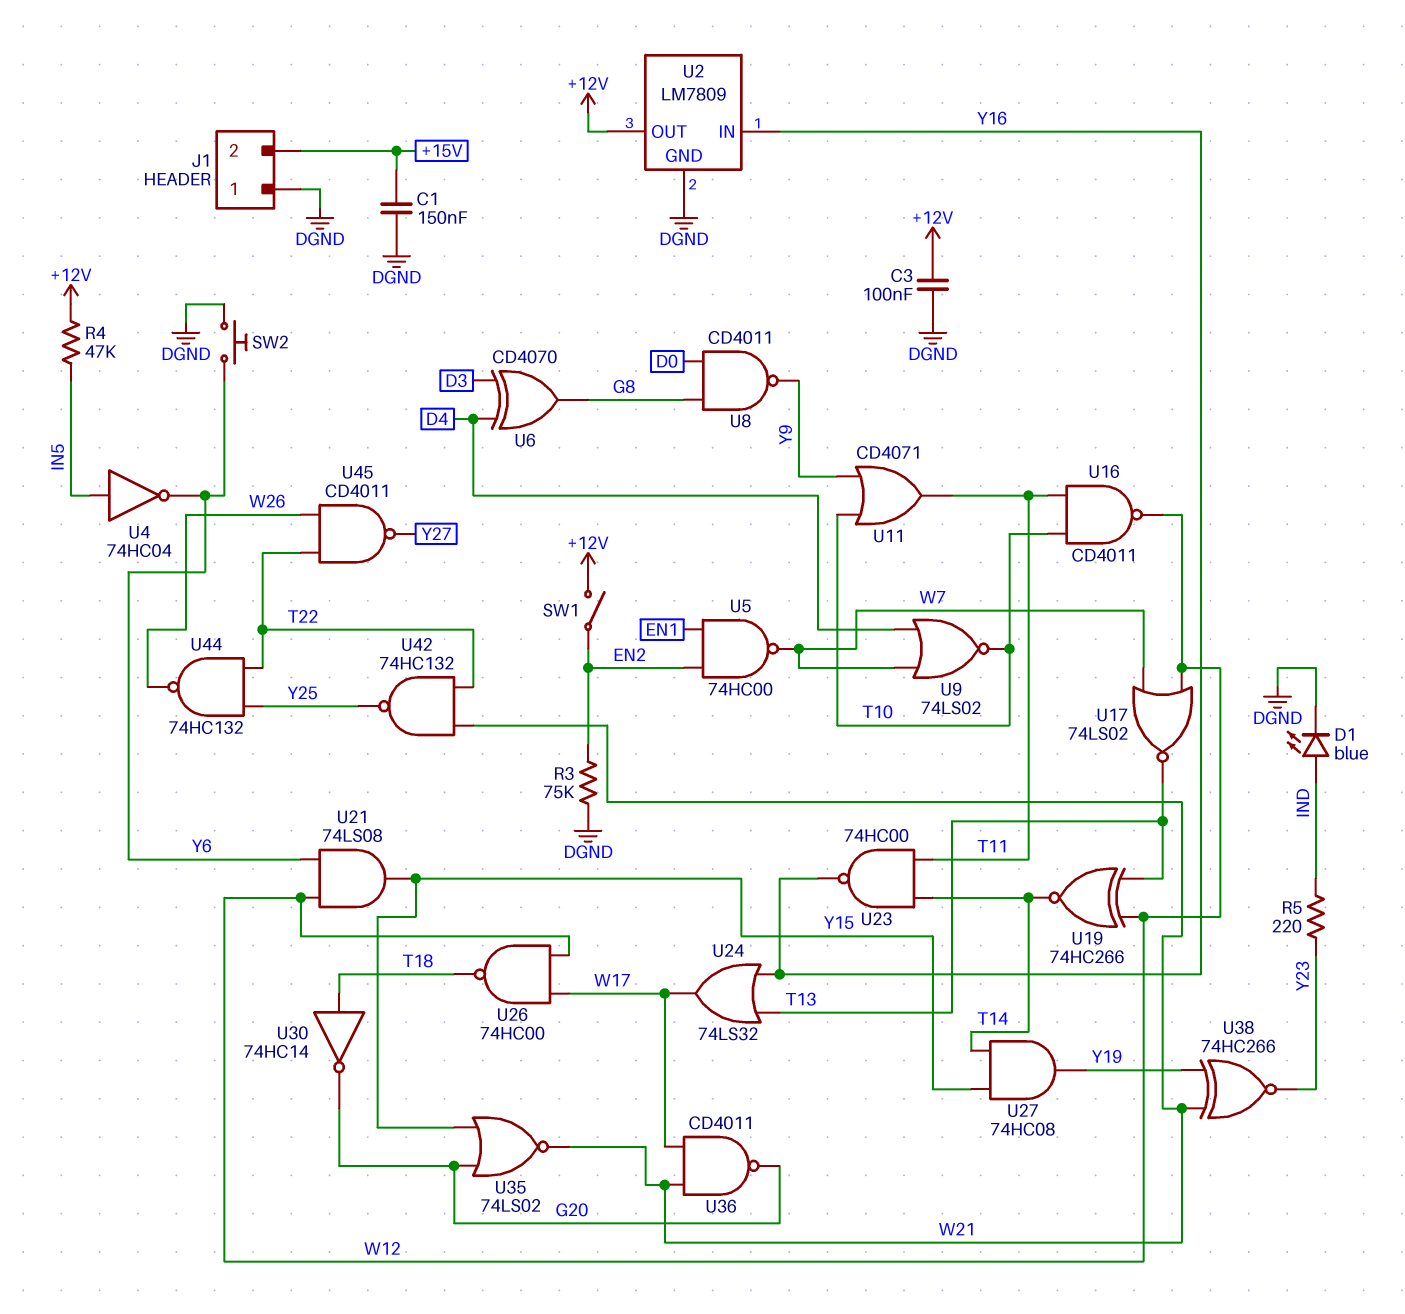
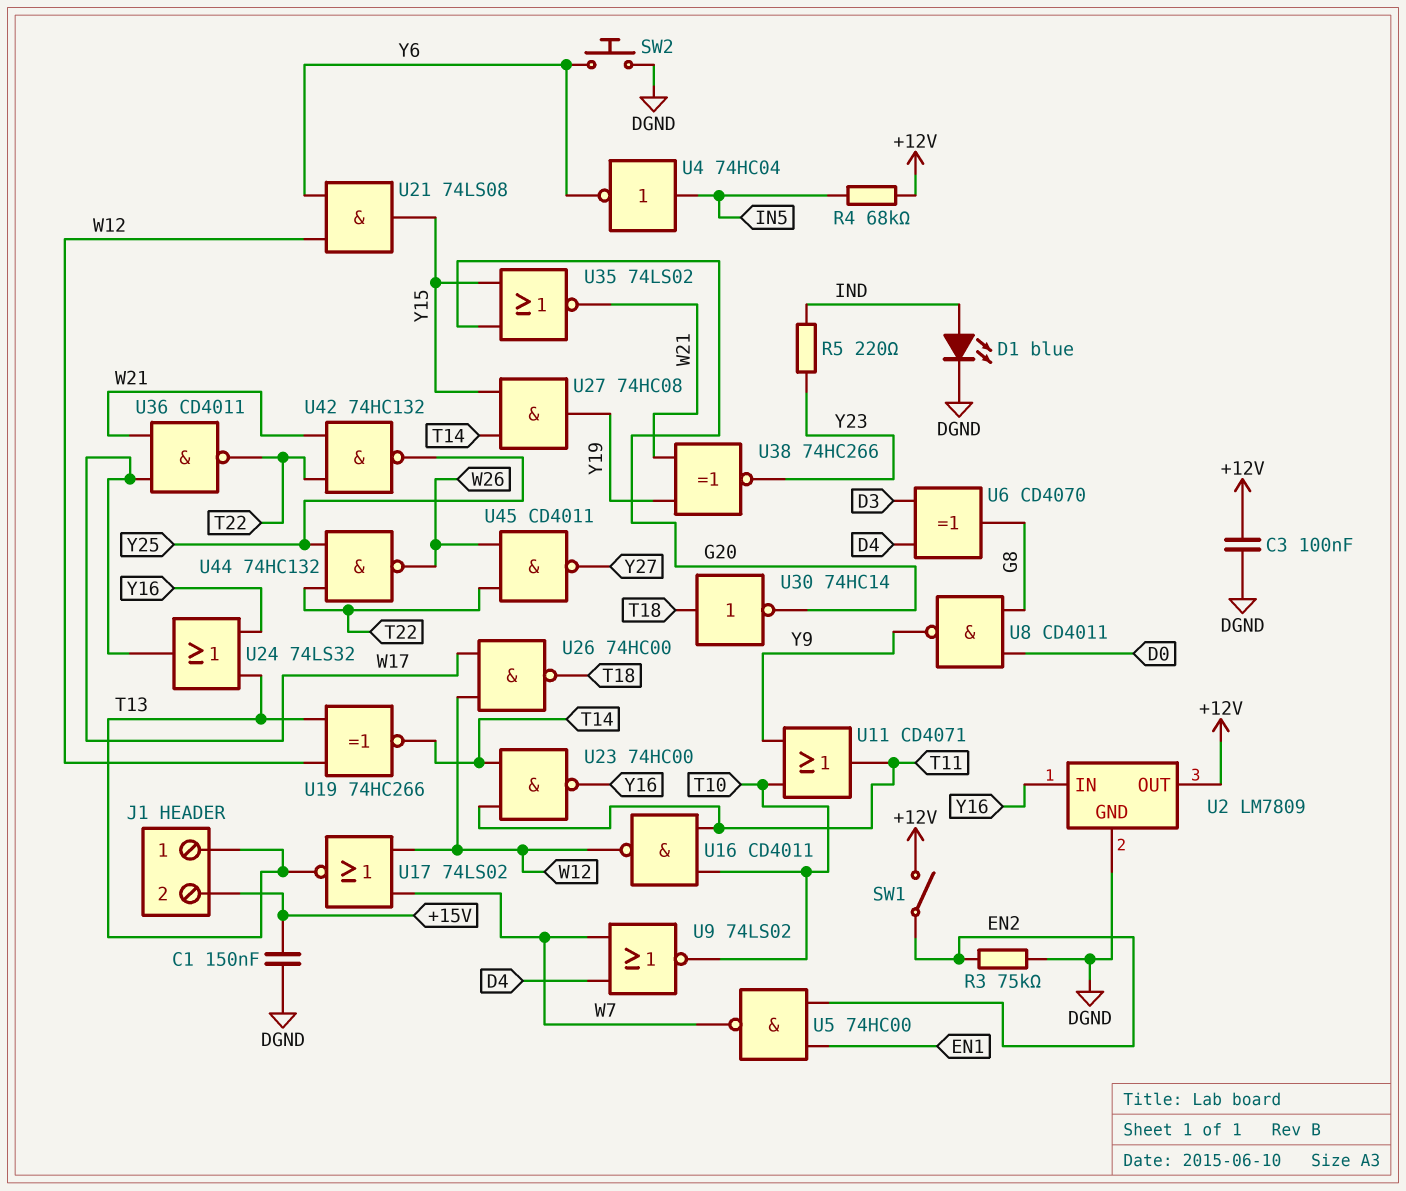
J1 pin 1: DGND -> T13
R4: 47k (+12V, IN5) -> 68k (+12V, IN5)
U36: NAND CD4011 (in W17, in W21, out G20) -> NAND CD4011 (in W17, in W21, out T22)

